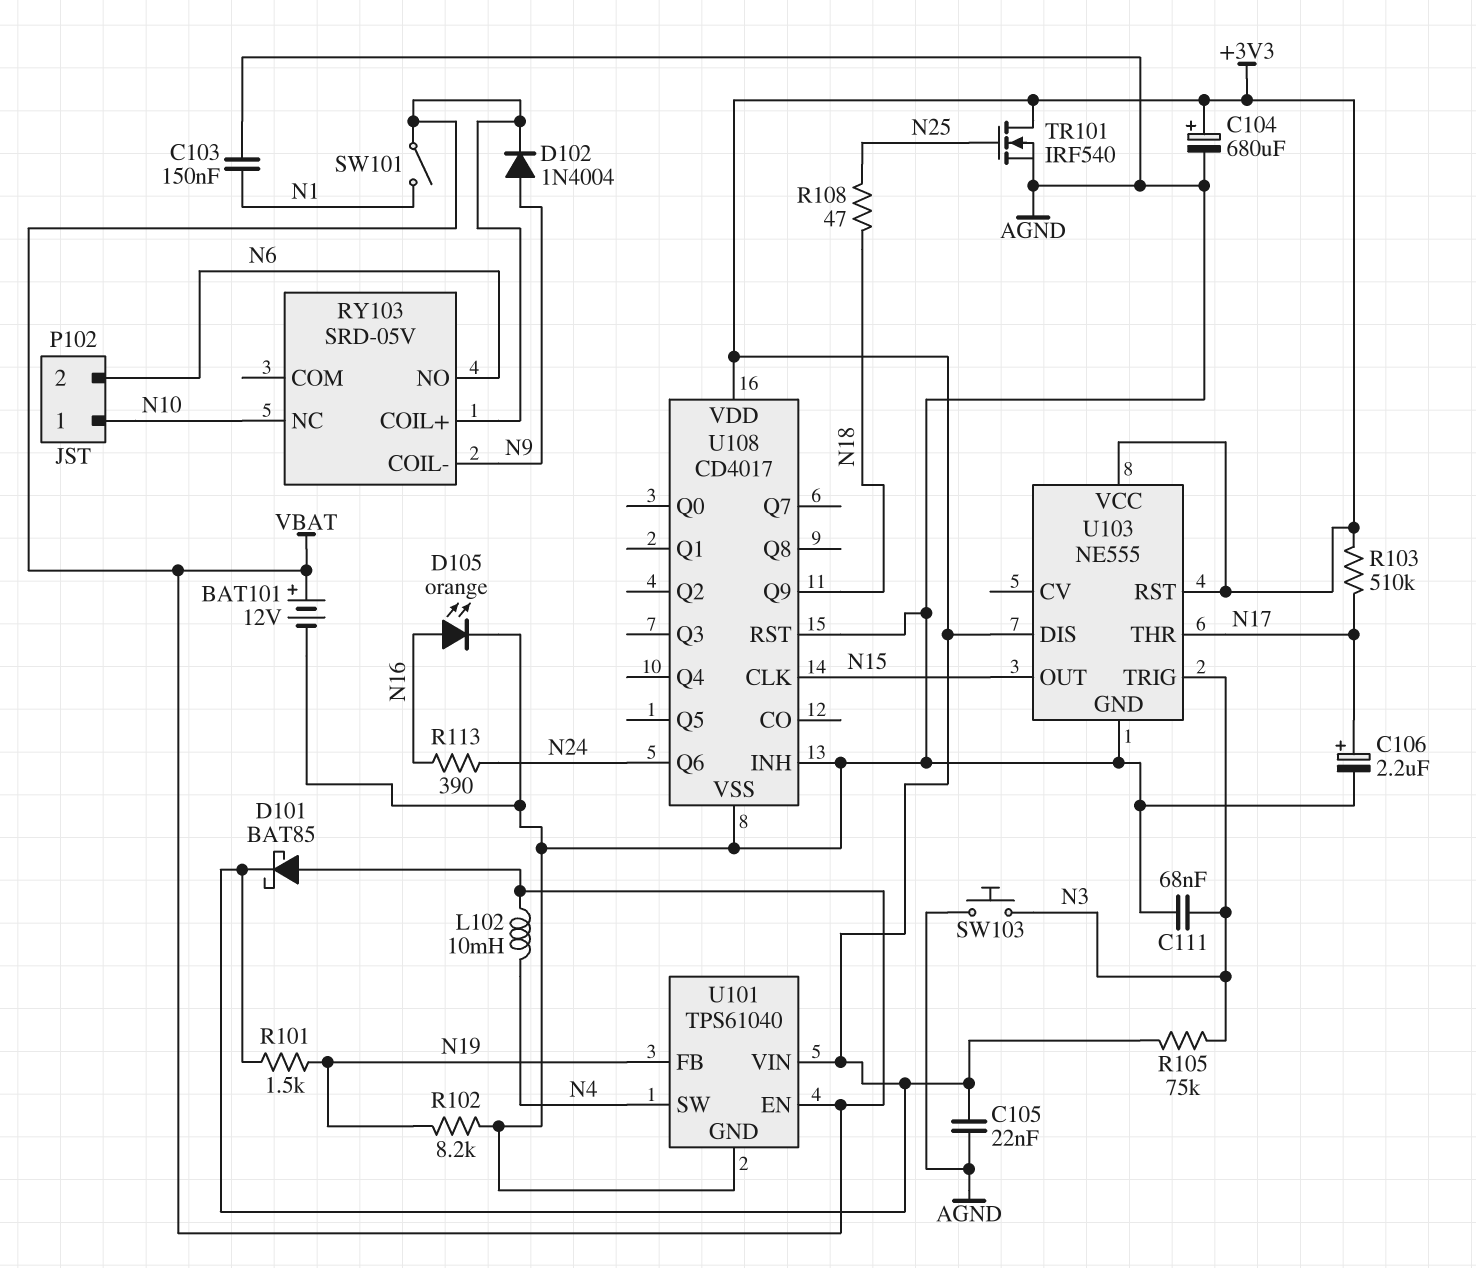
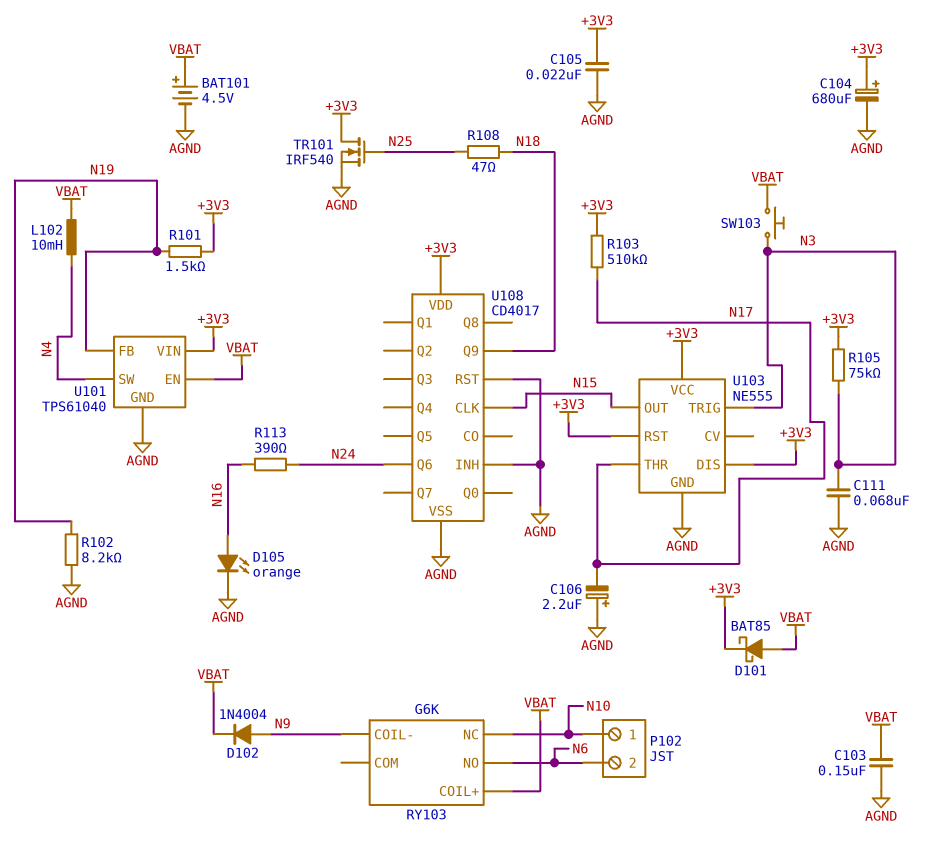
BAT101: 12V (plus VBAT, minus AGND) -> 4.5V (plus VBAT, minus AGND)
C103: 150nF (AGND, N1) -> 150nF (AGND, VBAT)
C106: 2.2uF (plus N17, minus AGND) -> 2.2uF (plus AGND, minus N17)
RY103: SRD-05V -> G6K
SW101: switch (N1, VBAT) -> none
SW103: button (AGND, N3) -> button (N3, VBAT)

